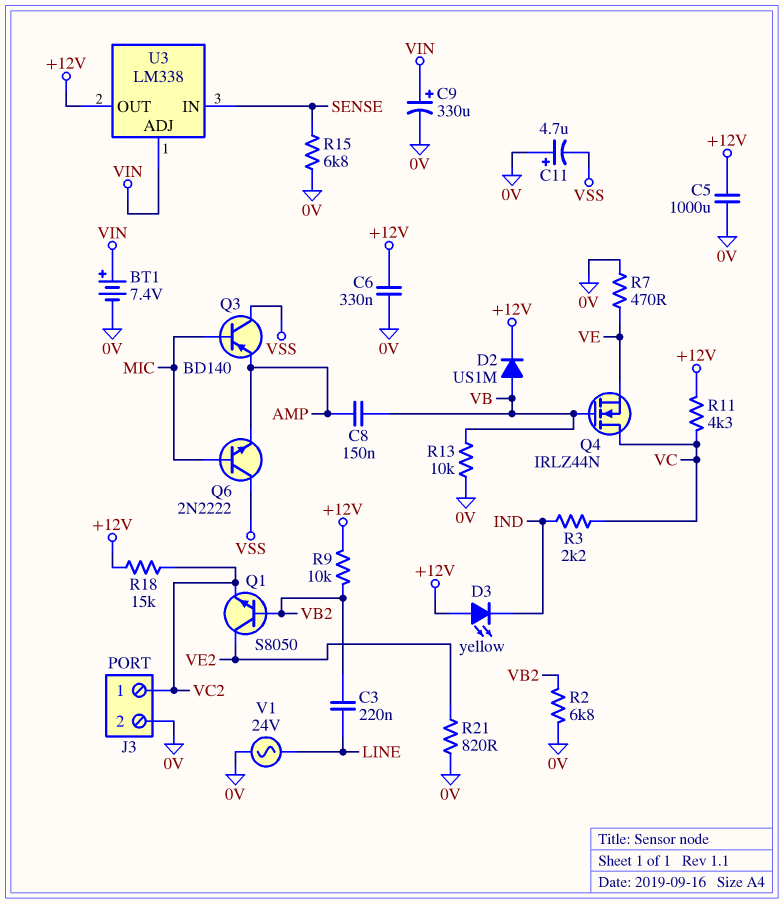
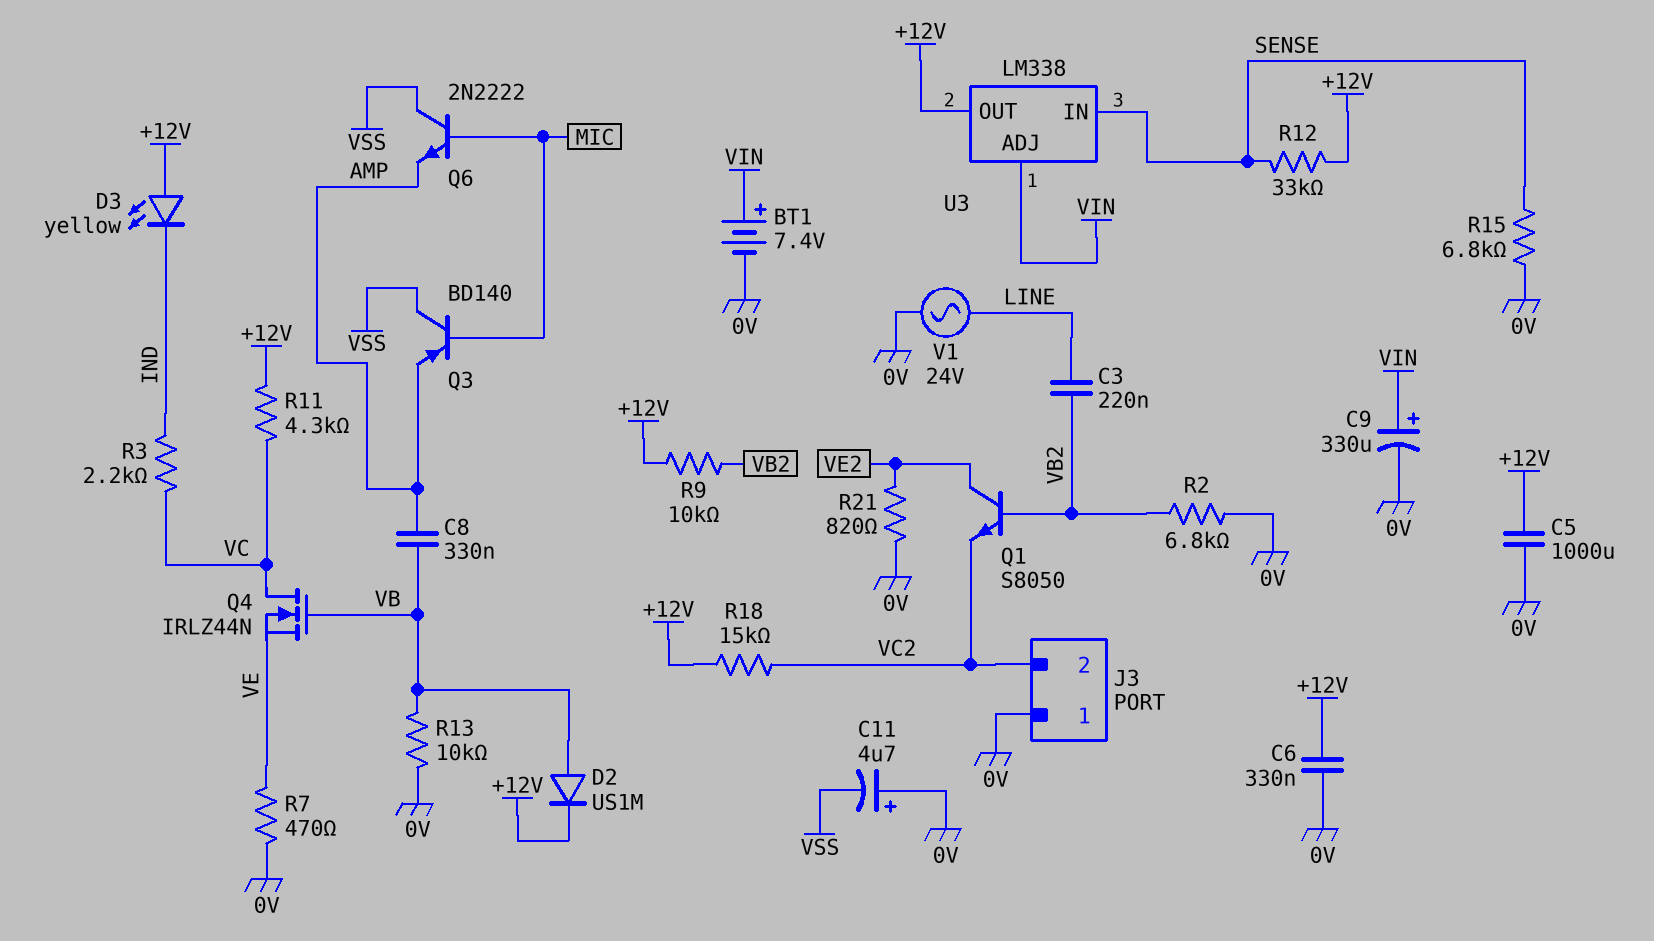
C8: 150nF (AMP, VB) -> 330nF (AMP, VB)
J3 pin 1: VC2 -> 0V
J3 pin 2: 0V -> VC2
R12: none -> 33k (+12V, SENSE)

